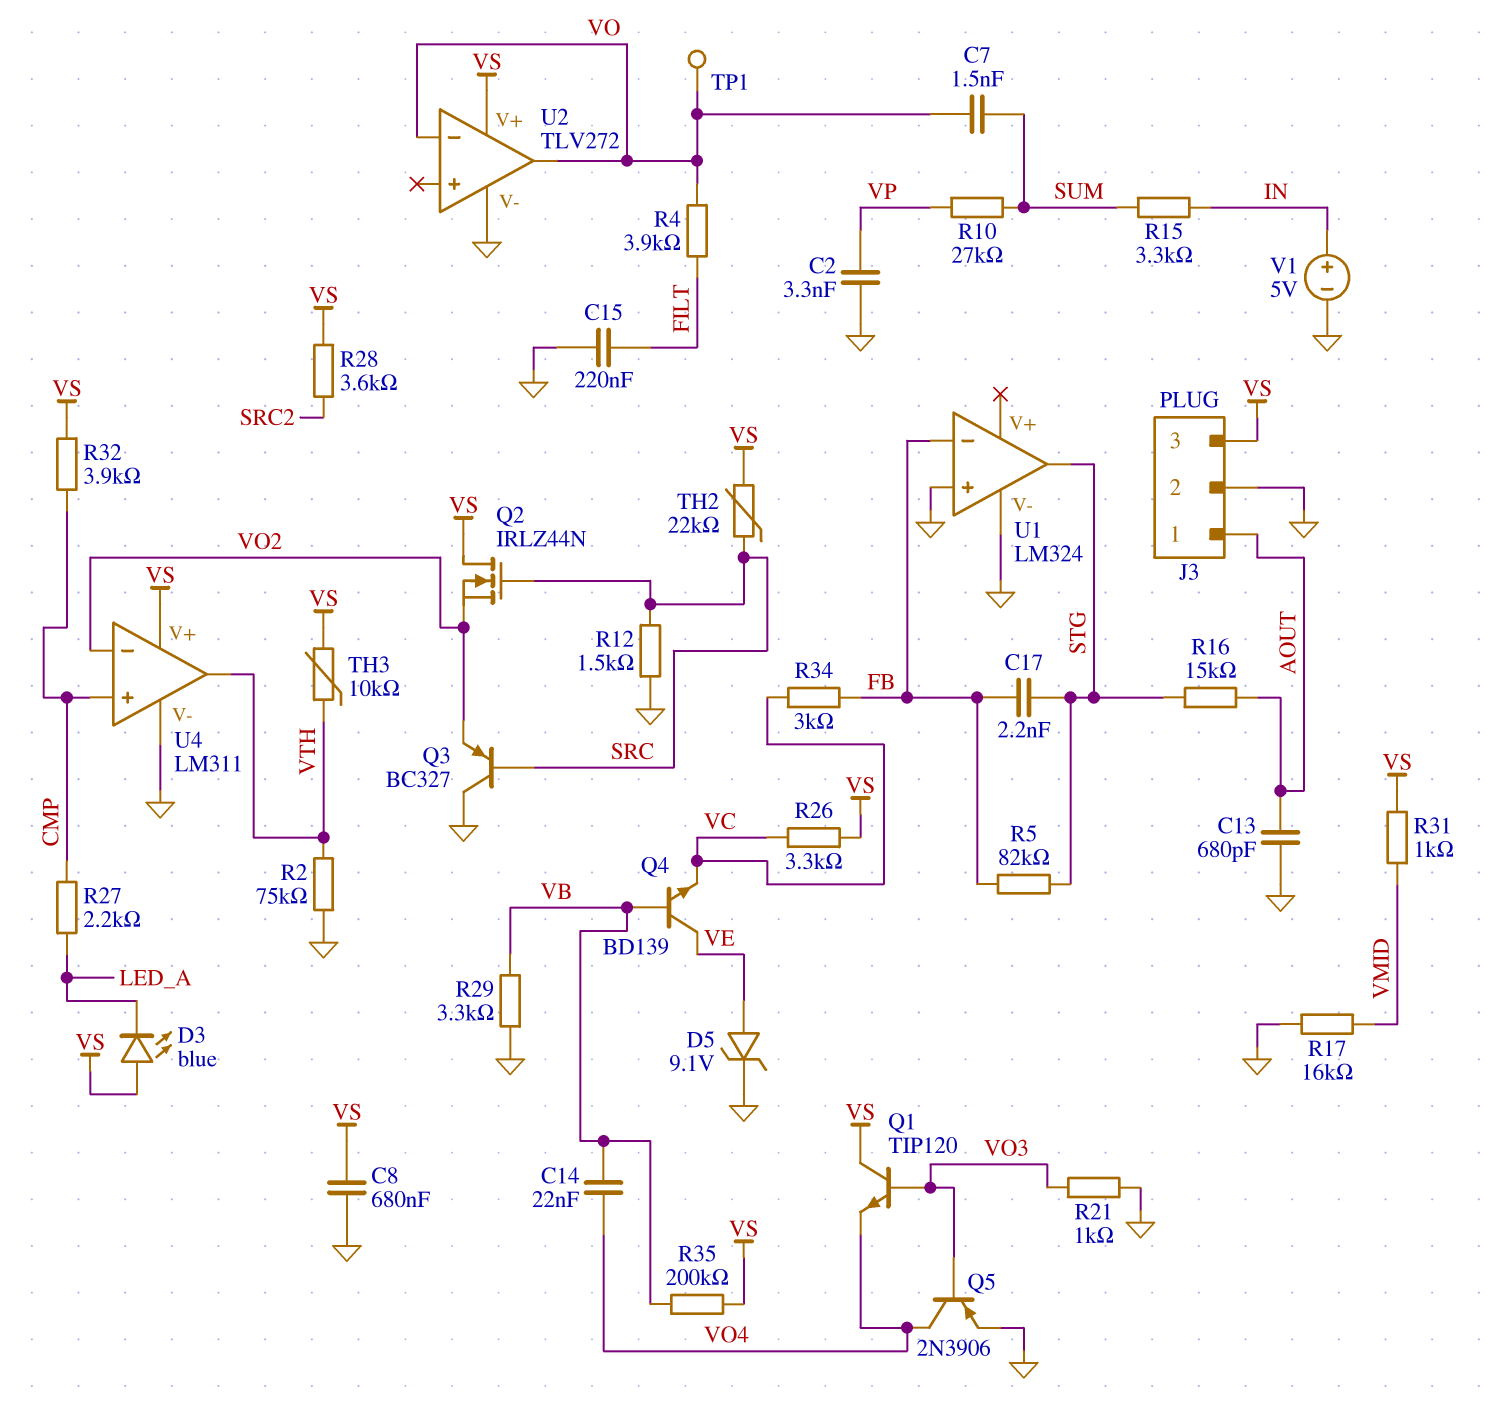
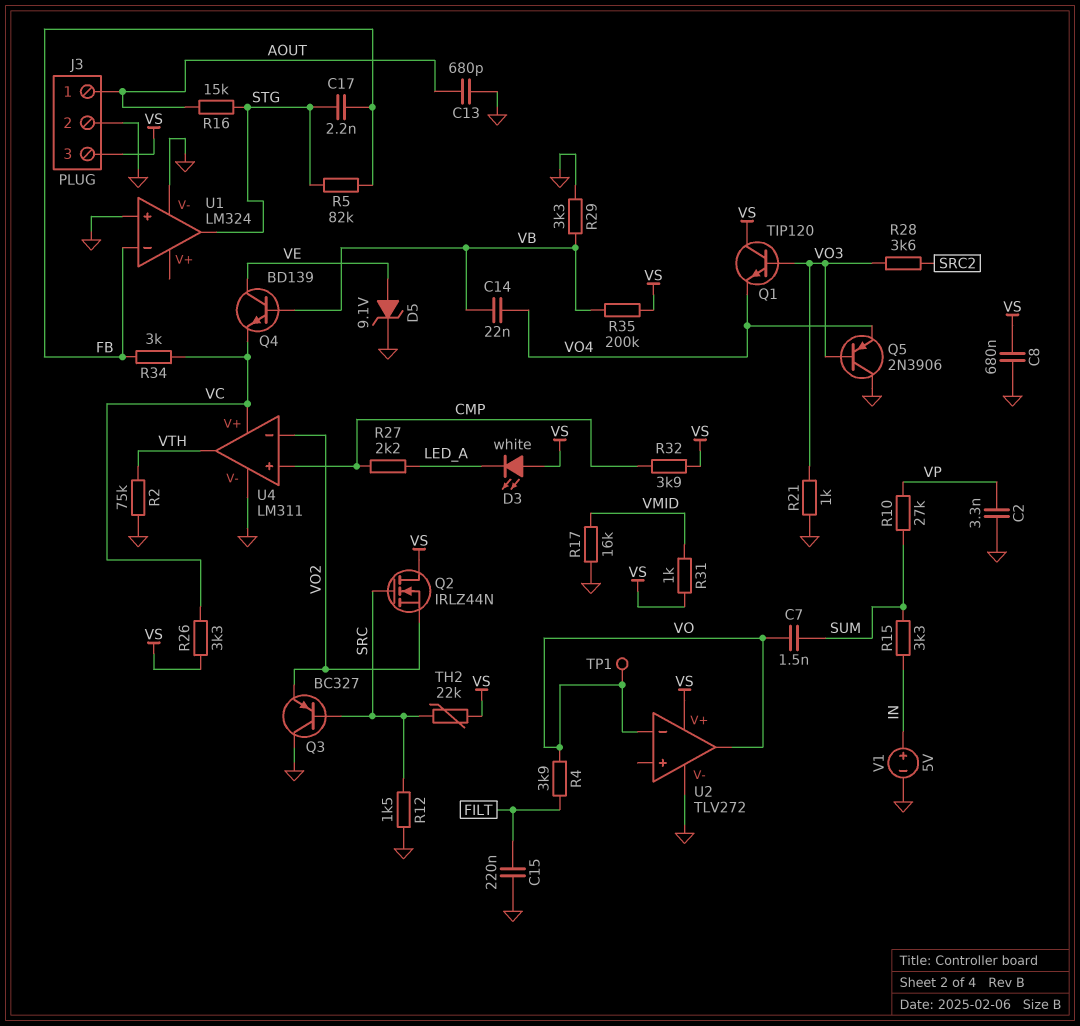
D3: LED blue (A VS, K LED_A) -> LED white (A VS, K LED_A)
Q5: PNP 2N3906 (B VO3, C VO4, E GND) -> PNP 2N3906 (B VO3, C GND, E VO4)
R28: 3.6k (SRC2, VS) -> 3.6k (SRC2, VO3)
TH3: 10k (VS, VTH) -> none
U4 pin V+: VS -> VC

